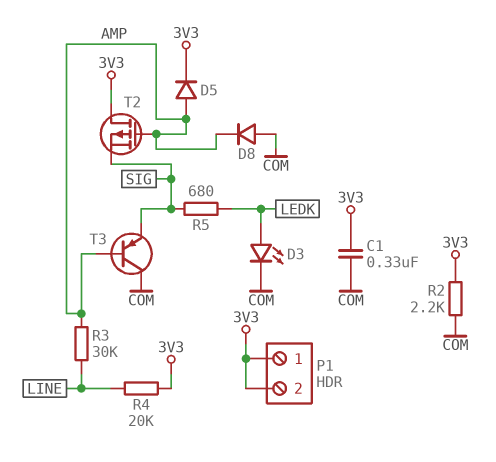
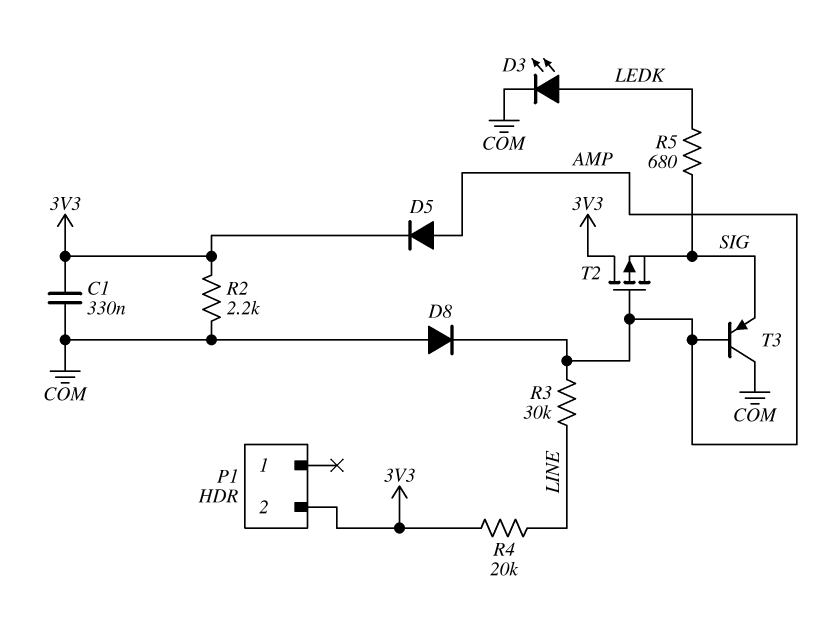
P1 pin 1: 3V3 -> none

